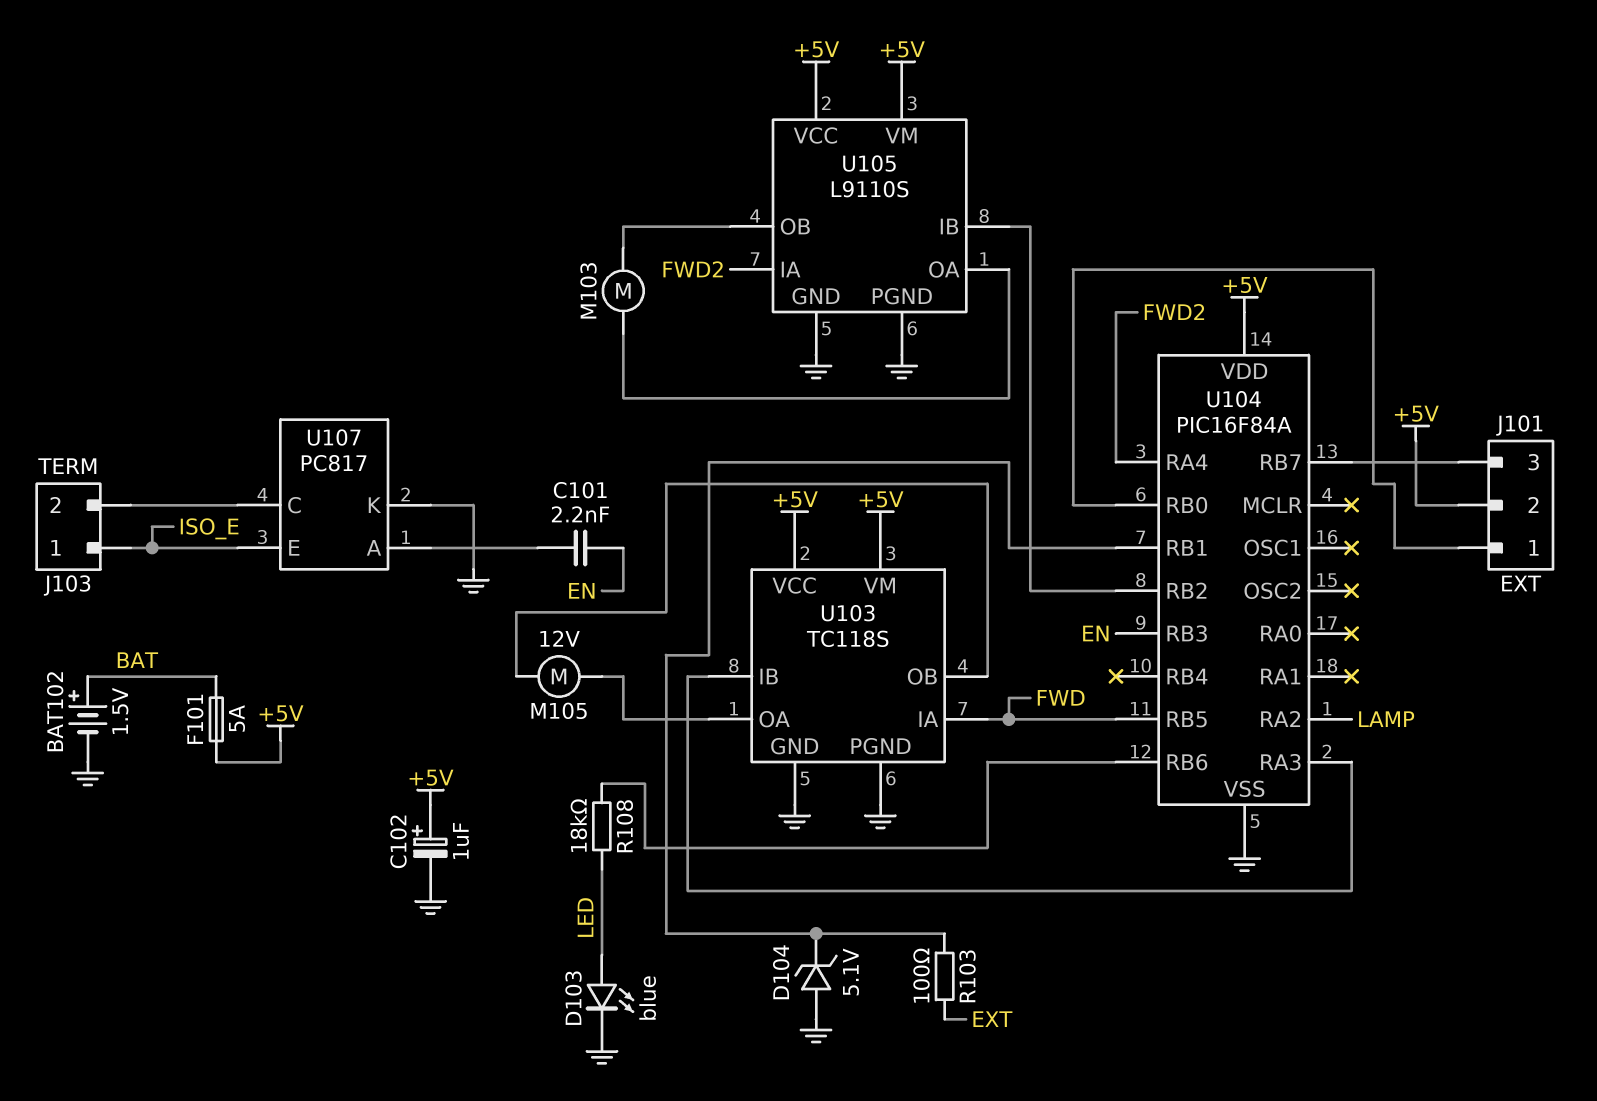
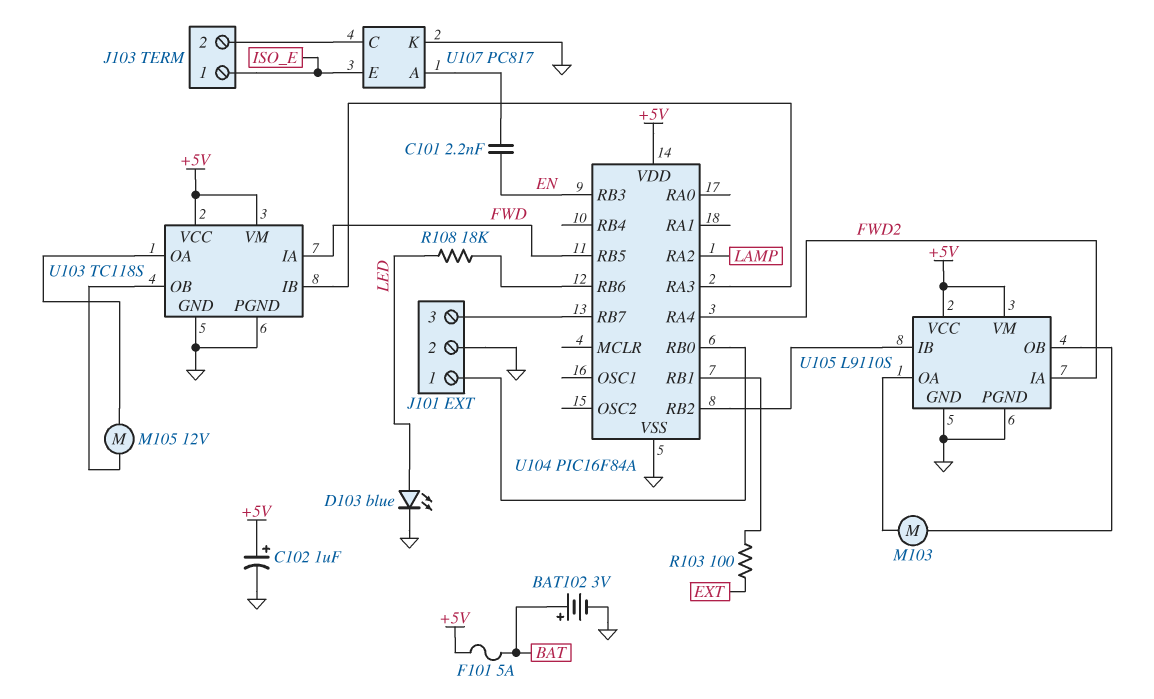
BAT102: 1.5V (plus BAT, minus GND) -> 3V (plus BAT, minus GND)
D104: zener 5.1V (A GND, K U104/RB1) -> none
J101 pin 2: +5V -> GND

